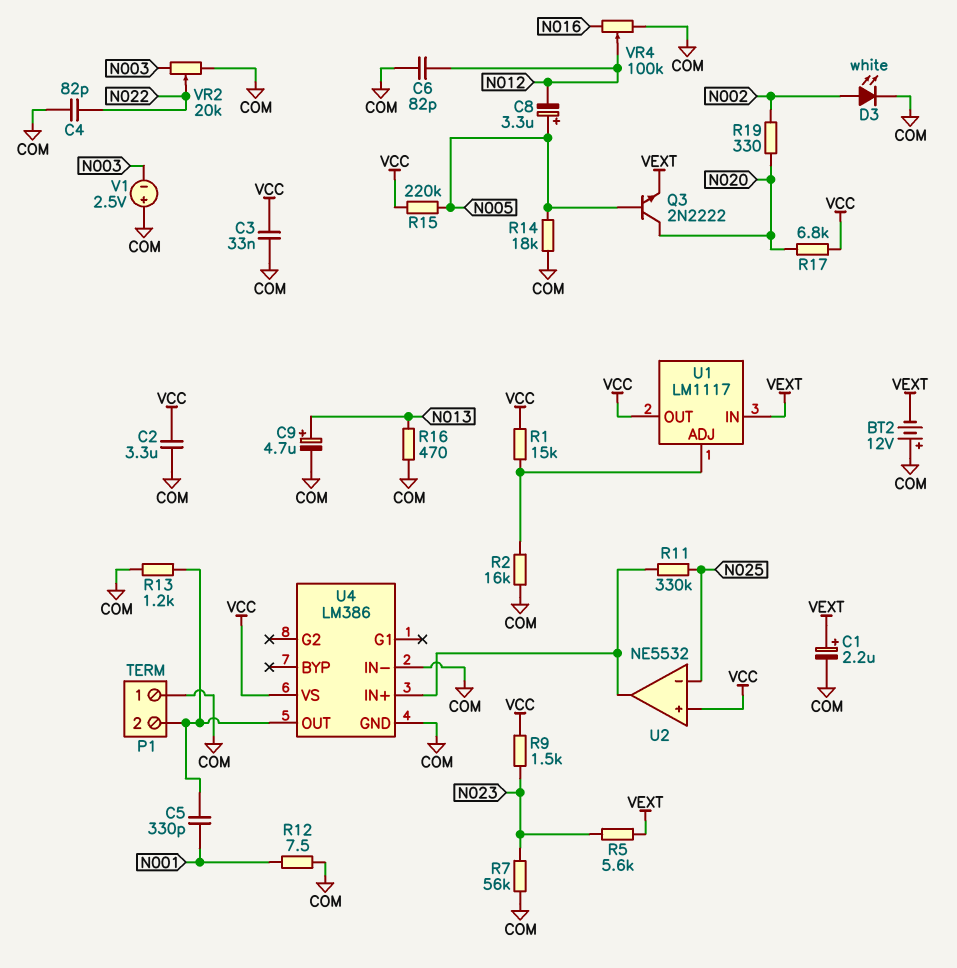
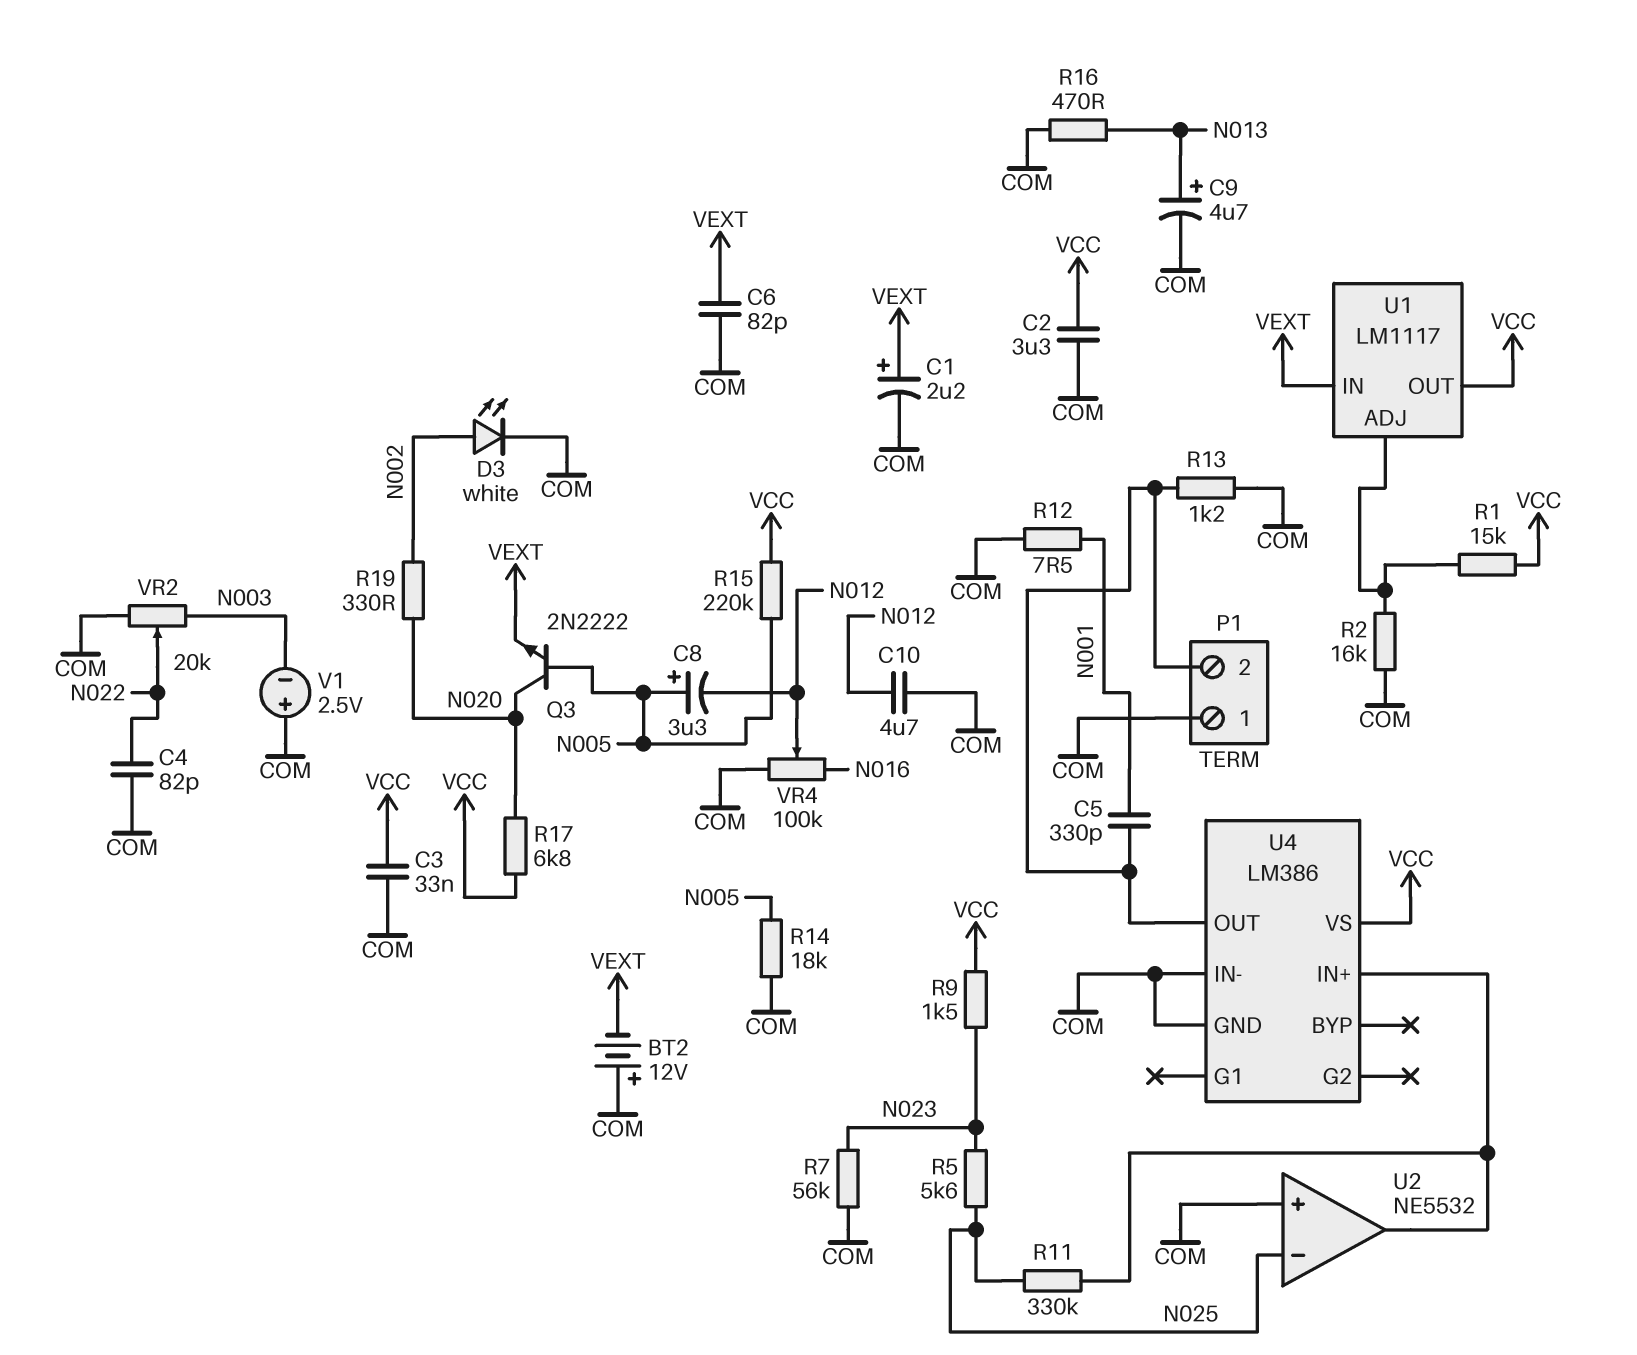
C6: 82pF (COM, N012) -> 82pF (COM, VEXT)
C10: none -> 4.7uF (COM, N012)
R5: 5.6k (N023, VEXT) -> 5.6k (N023, N025)
U2 pin in+: VCC -> COM

